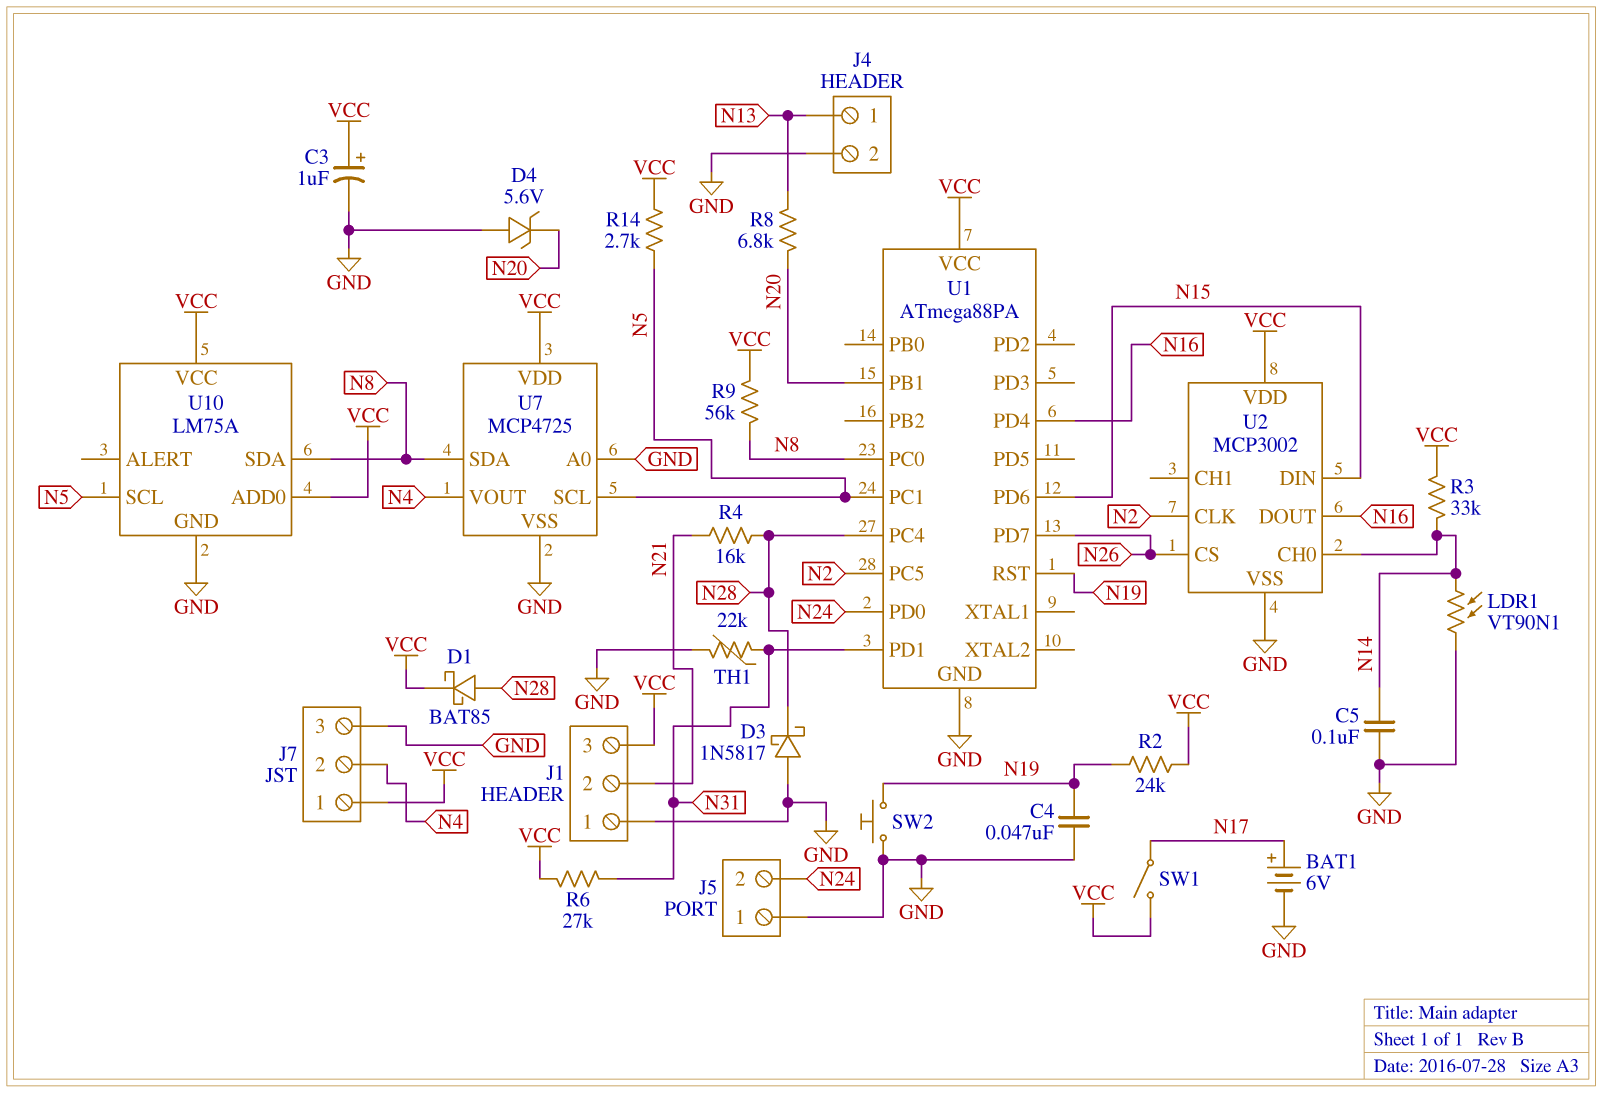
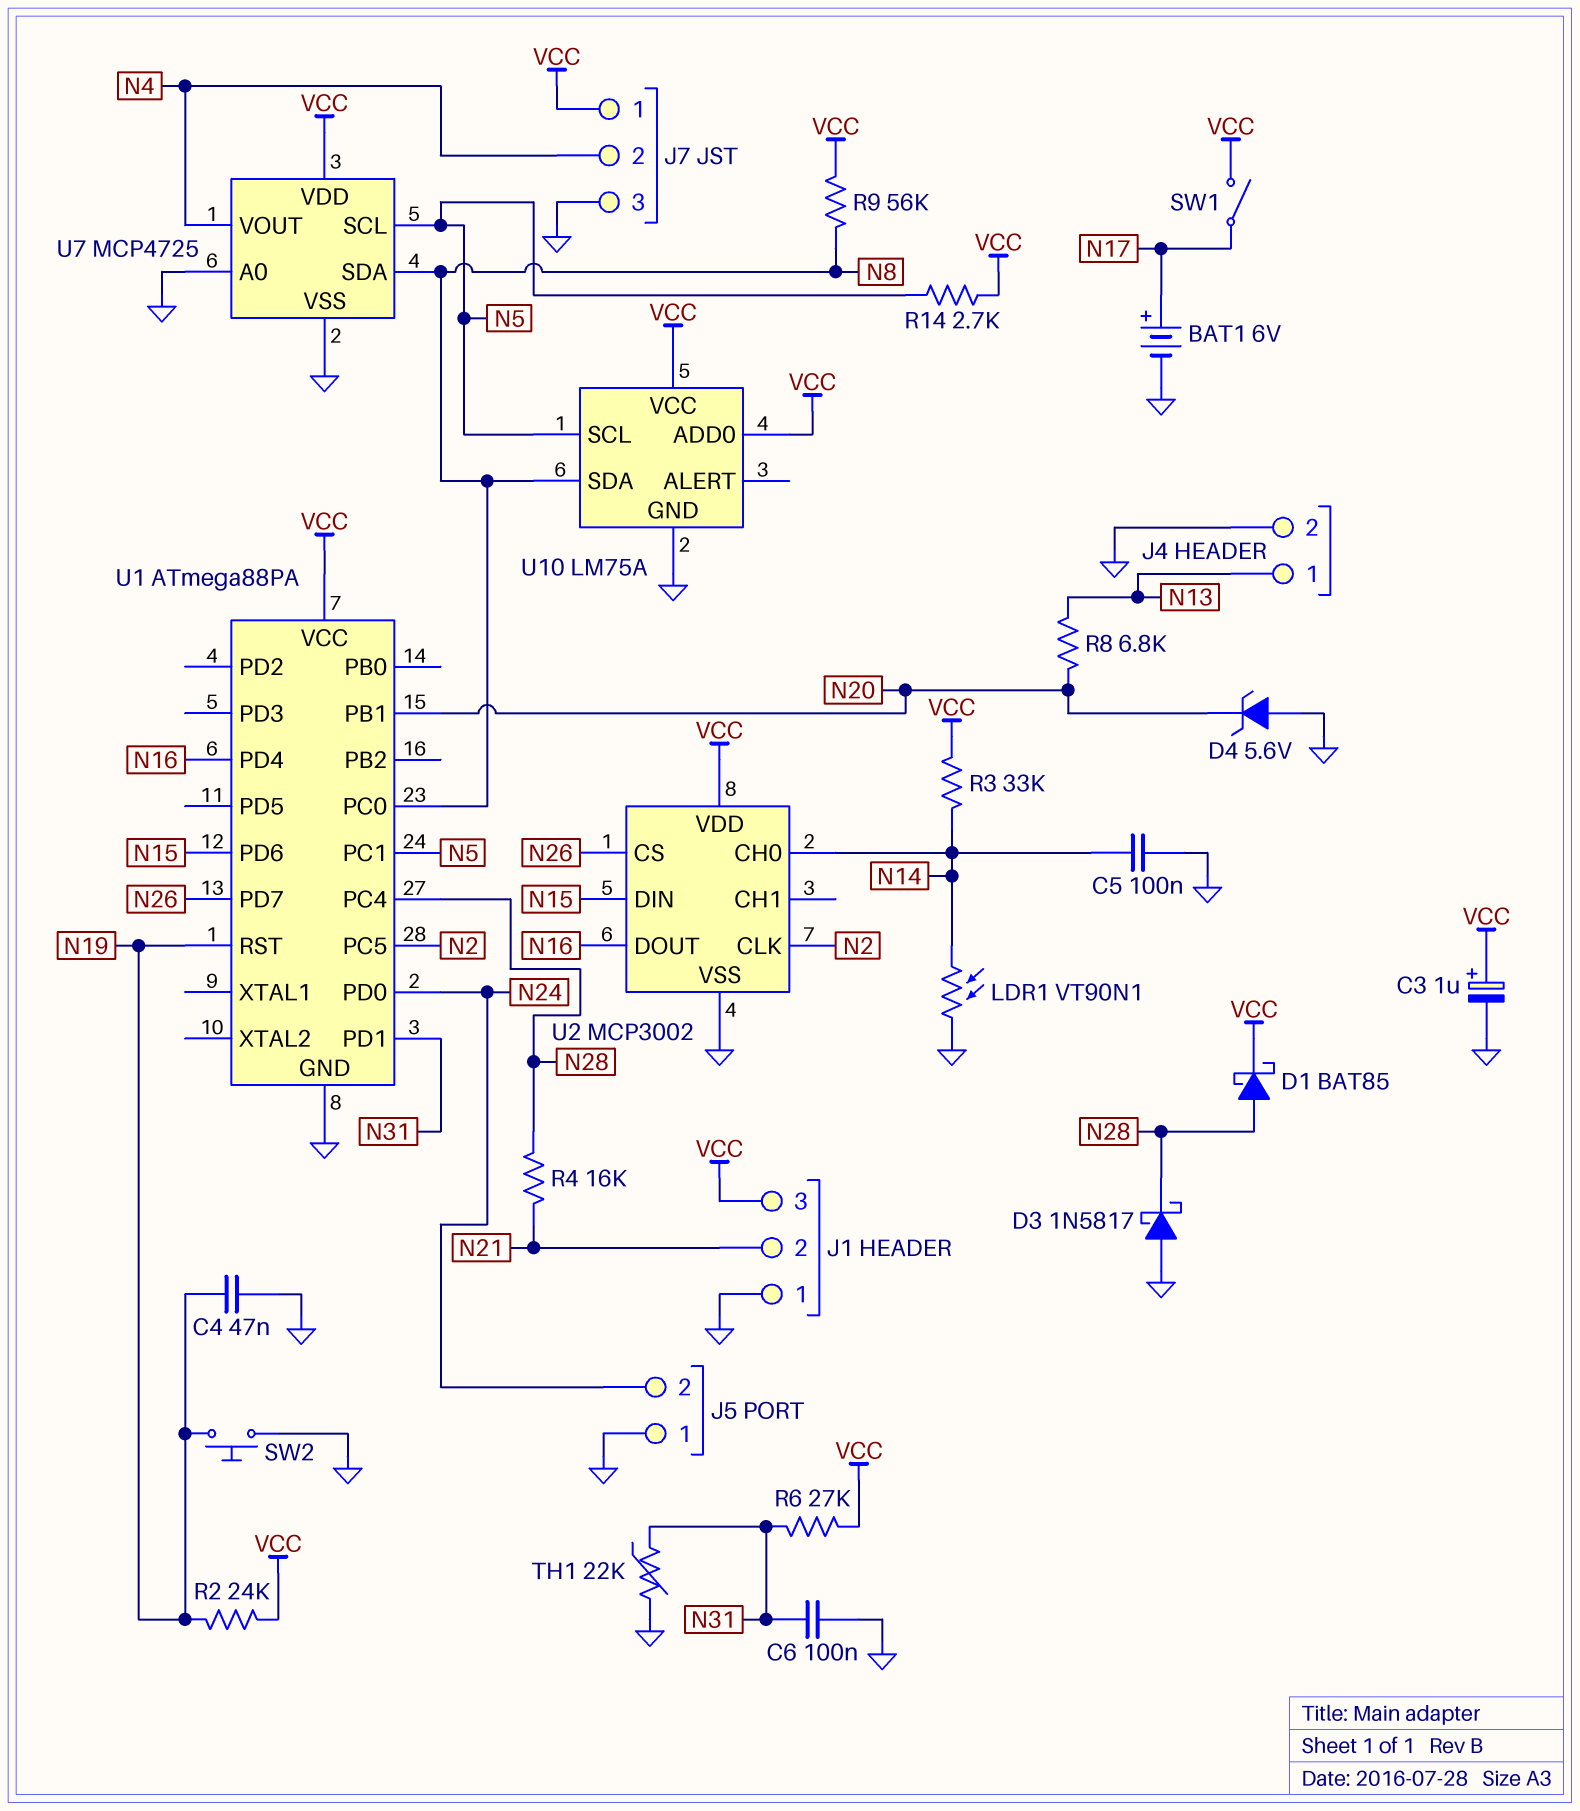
C6: none -> 100nF (GND, N31)

